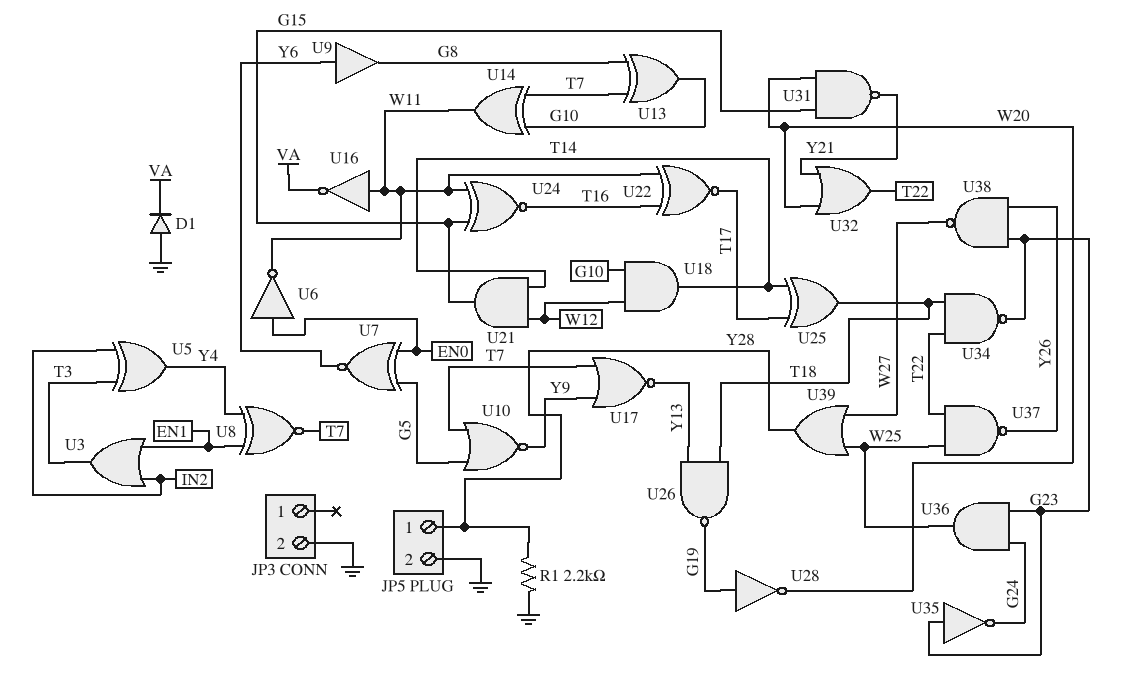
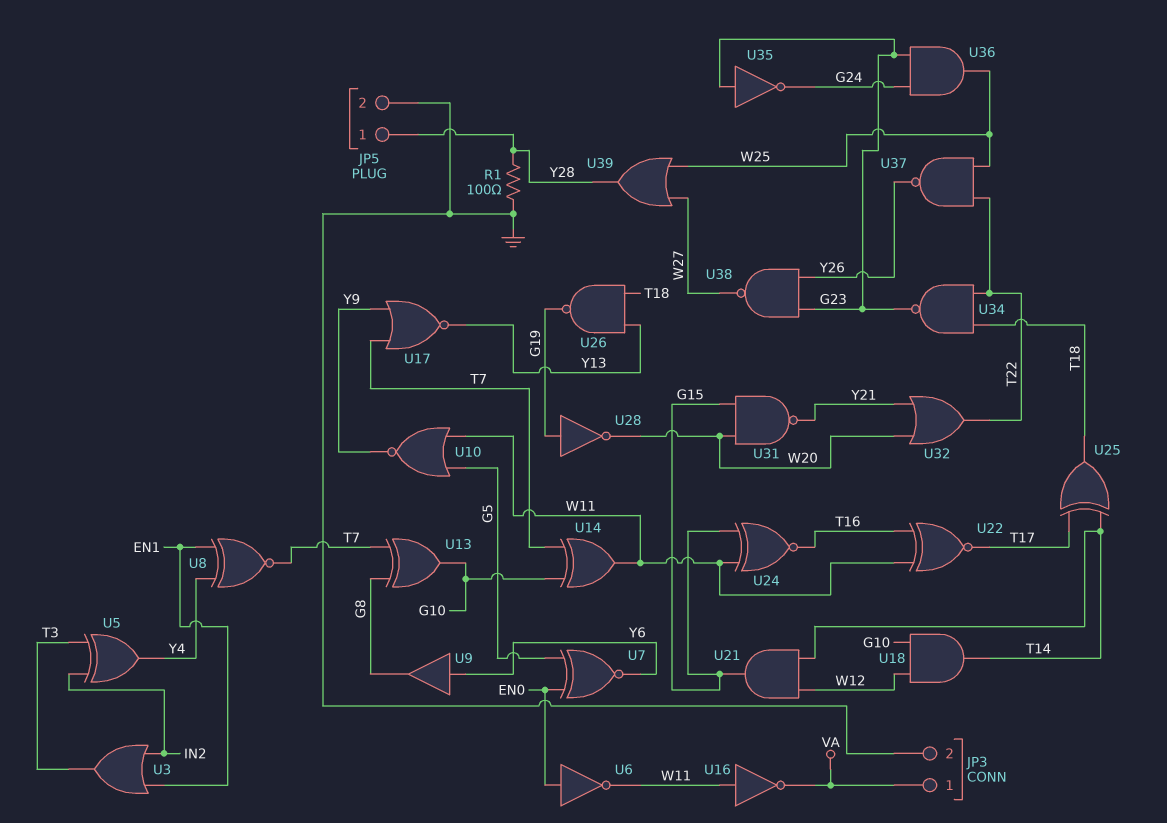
D1: diode (A GND, K VA) -> none
JP3 pin 1: none -> VA
R1: 2.2k (GND, Y28) -> 100 (GND, Y28)
U10: NOR (in G5, in T7, out Y9) -> NOR (in G5, in W11, out Y9)

